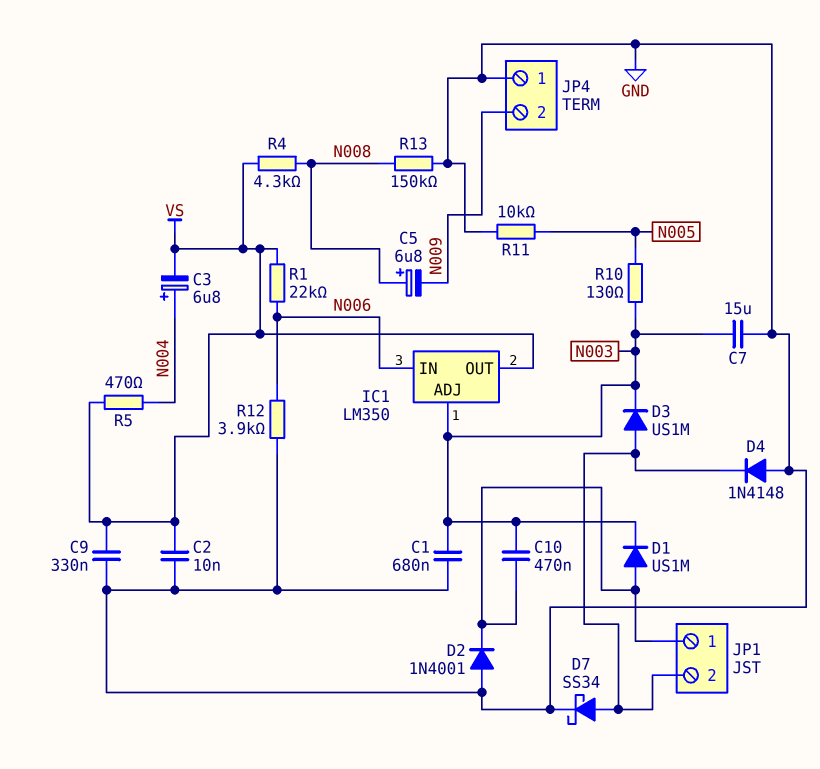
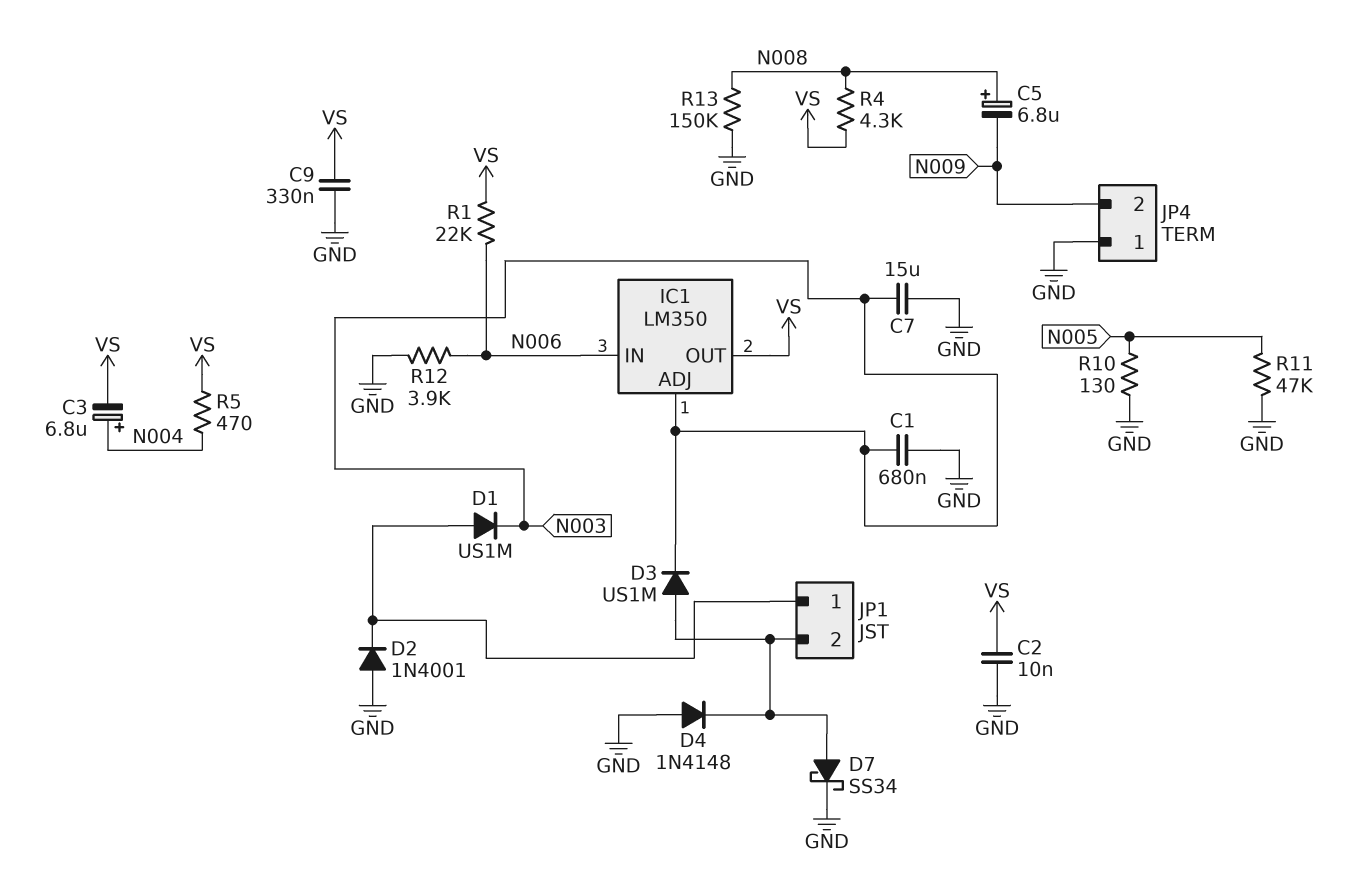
C10: 470nF (JP1/1, N003) -> none
R10: 130 (N003, N005) -> 130 (GND, N005)
R11: 10k (GND, N005) -> 47k (GND, N005)

